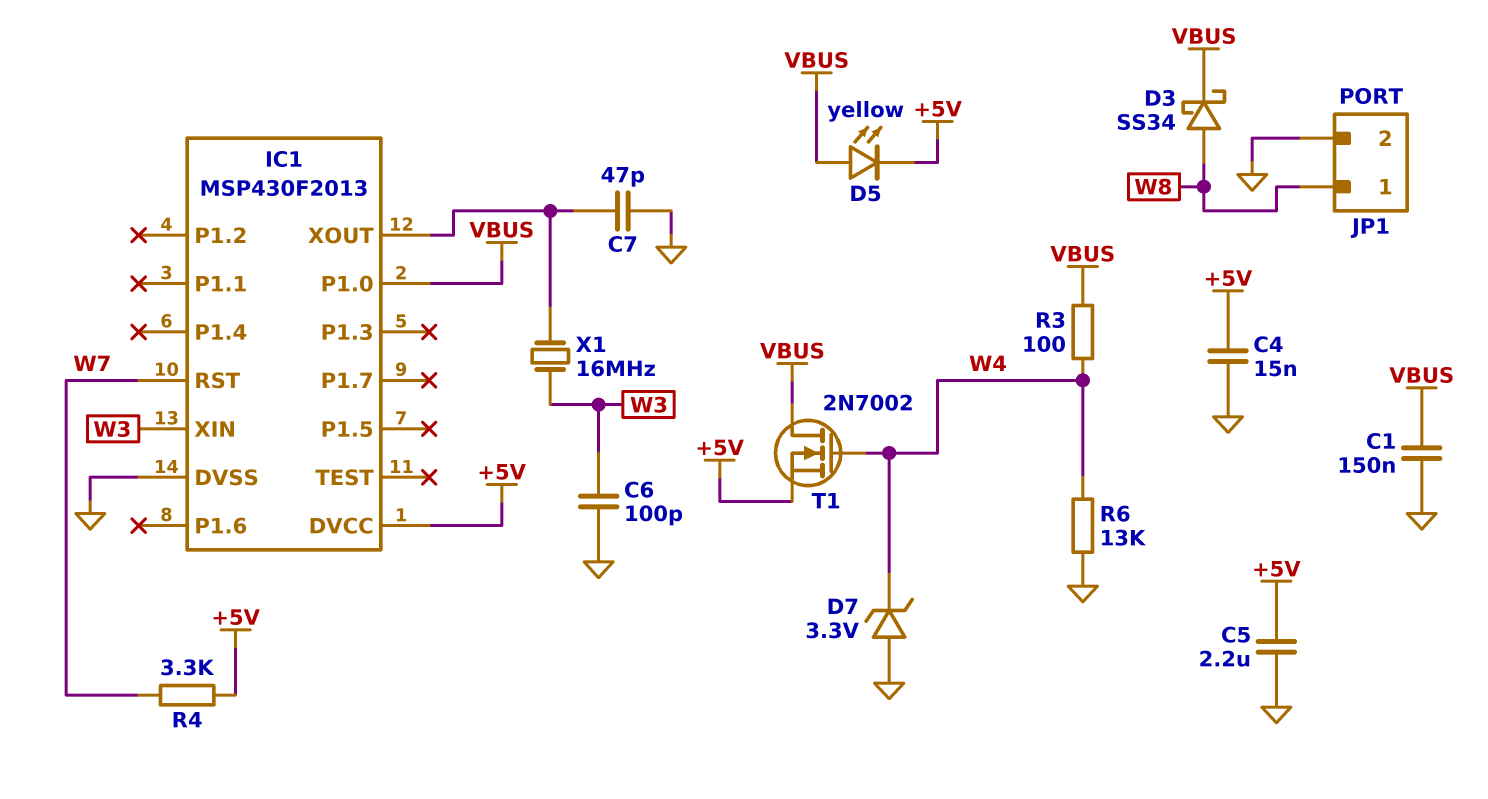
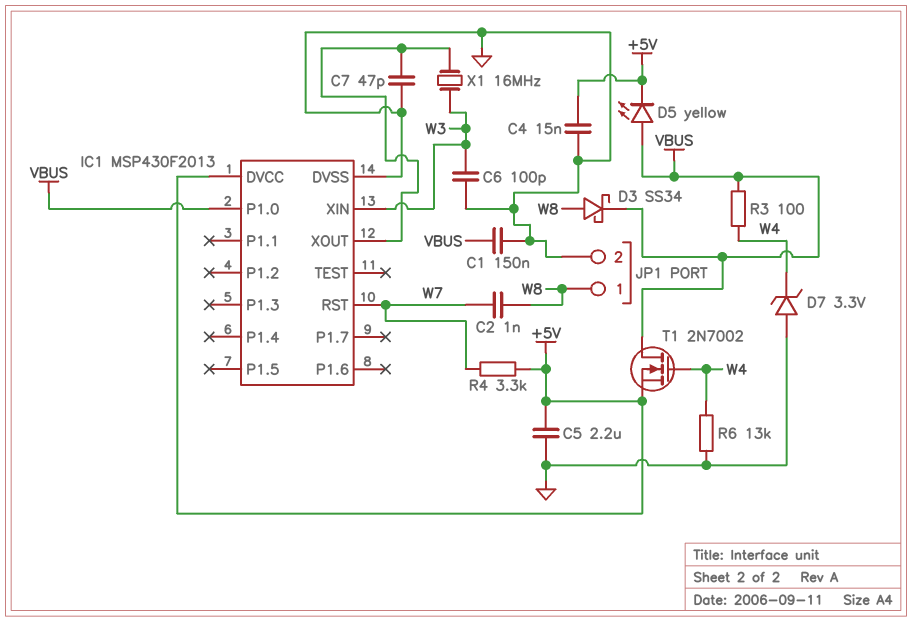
C2: none -> 1nF (W7, W8)

